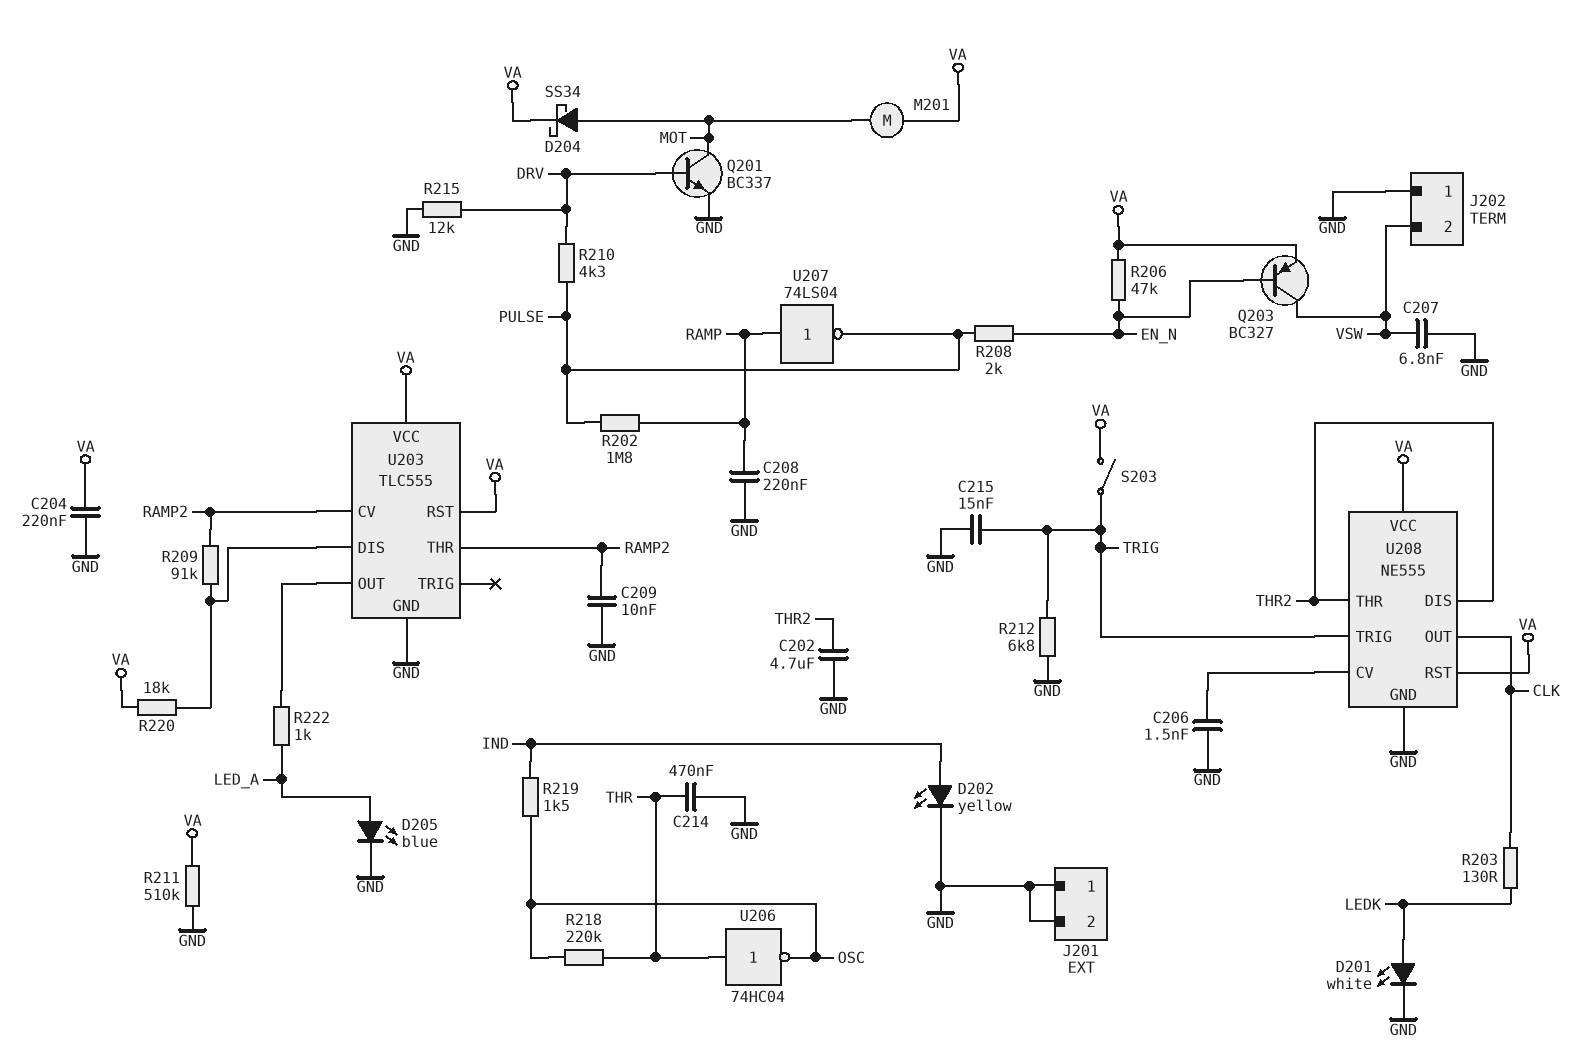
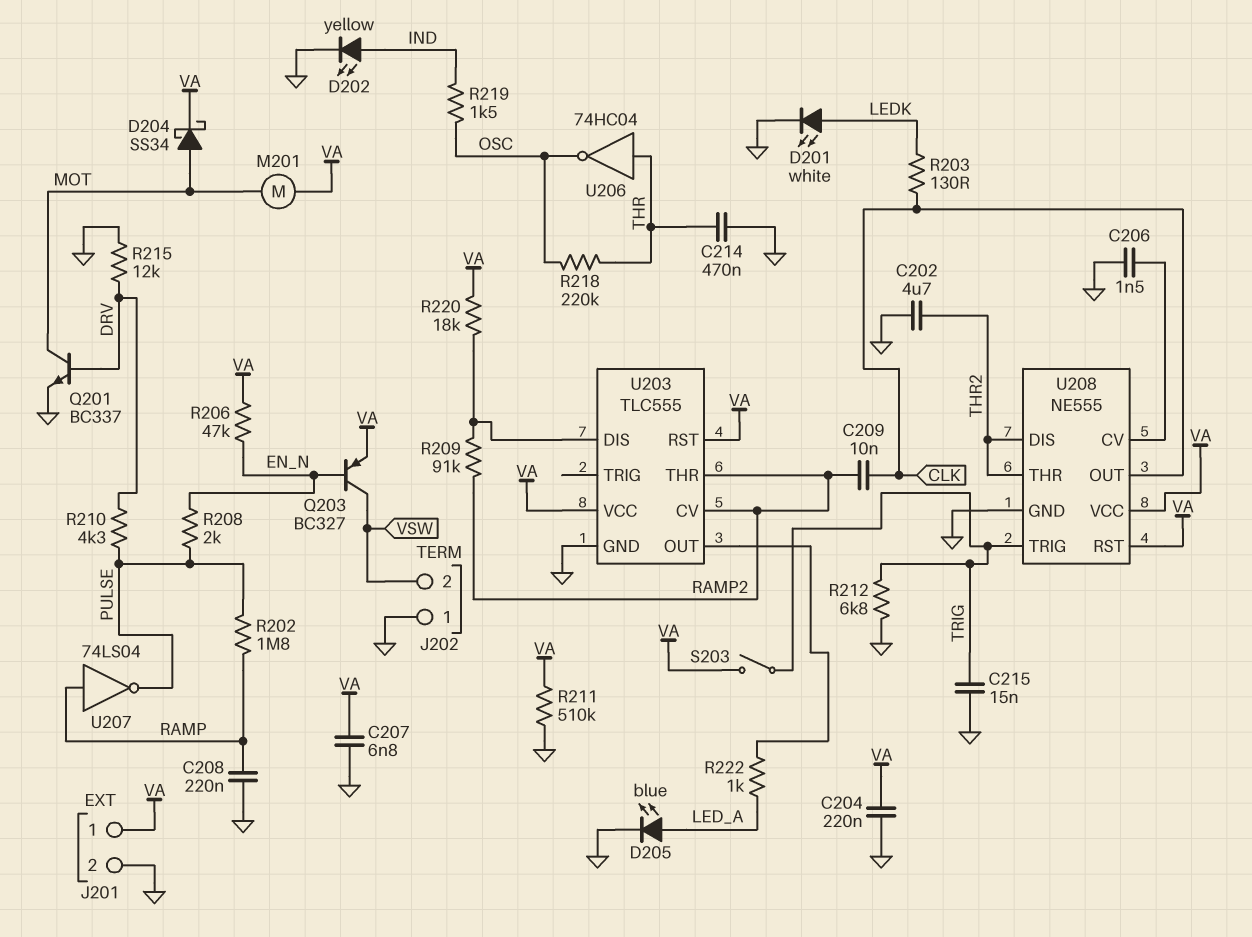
C207: 6.8nF (GND, VSW) -> 6.8nF (GND, VA)
C209: 10nF (GND, RAMP2) -> 10nF (CLK, RAMP2)
J201 pin 1: GND -> VA

